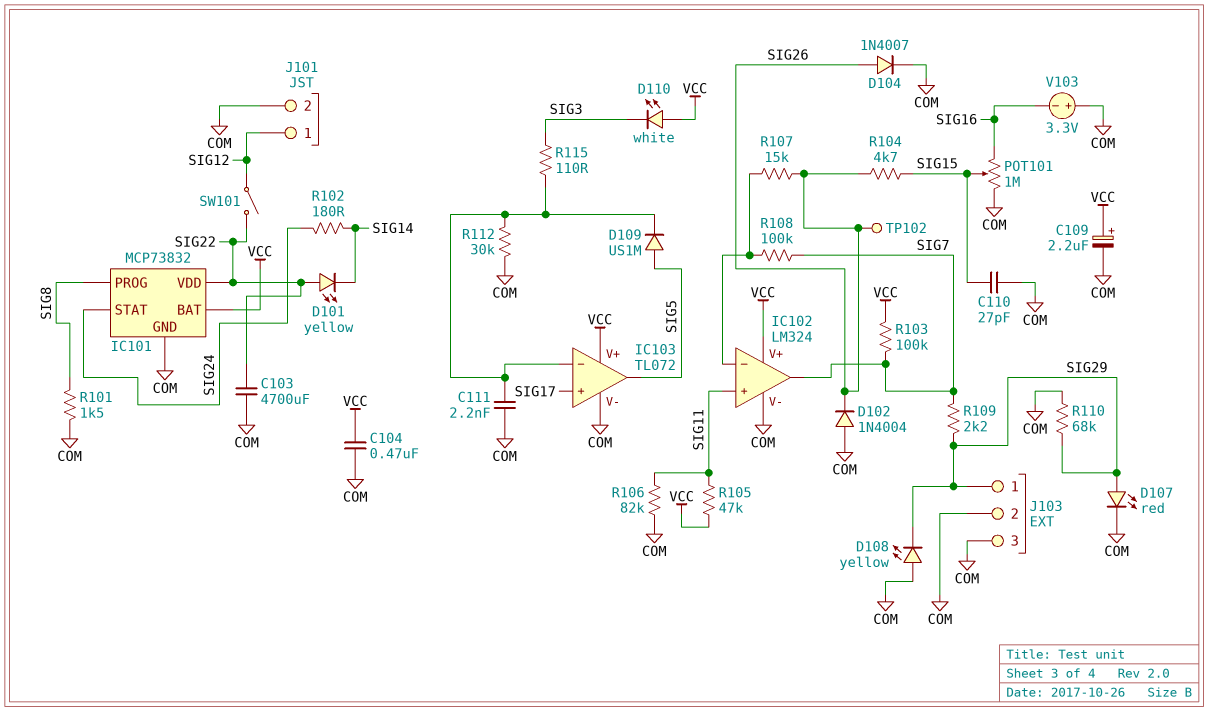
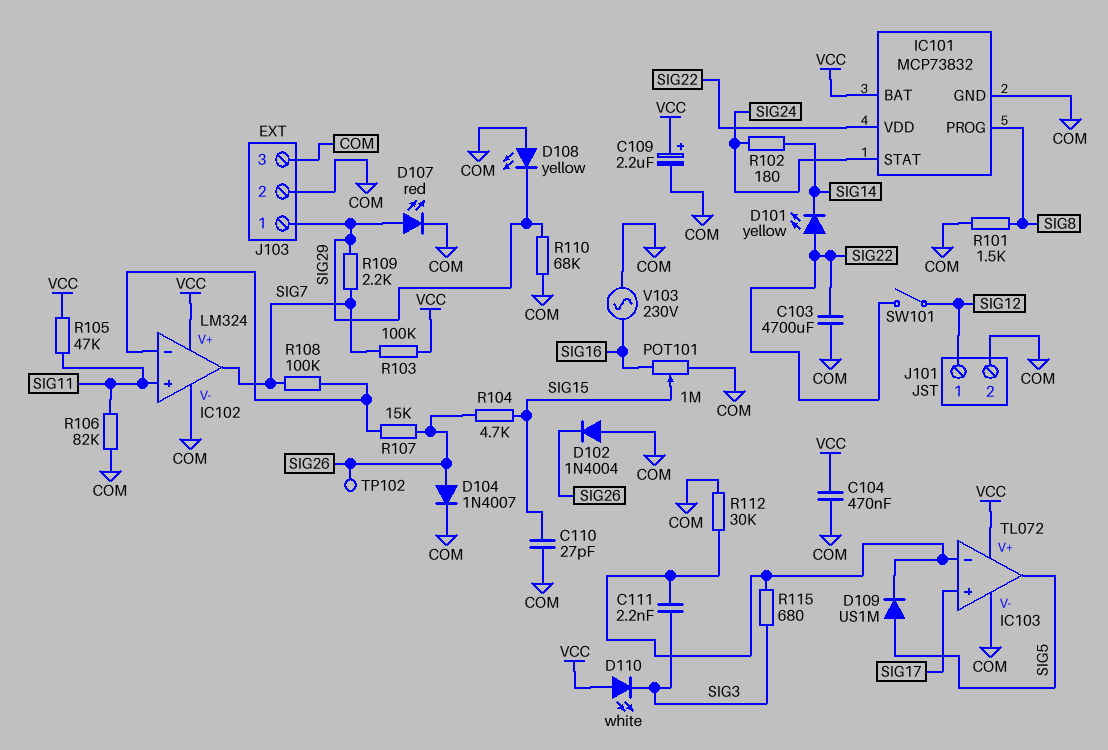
C111: 2.2nF (COM, IC103/in-) -> 2.2nF (IC103/in-, SIG3)
R115: 110 (IC103/in-, SIG3) -> 680 (IC103/in-, SIG3)
V103: 3.3V (plus COM, minus SIG16) -> AC 230V (COM, SIG16)

